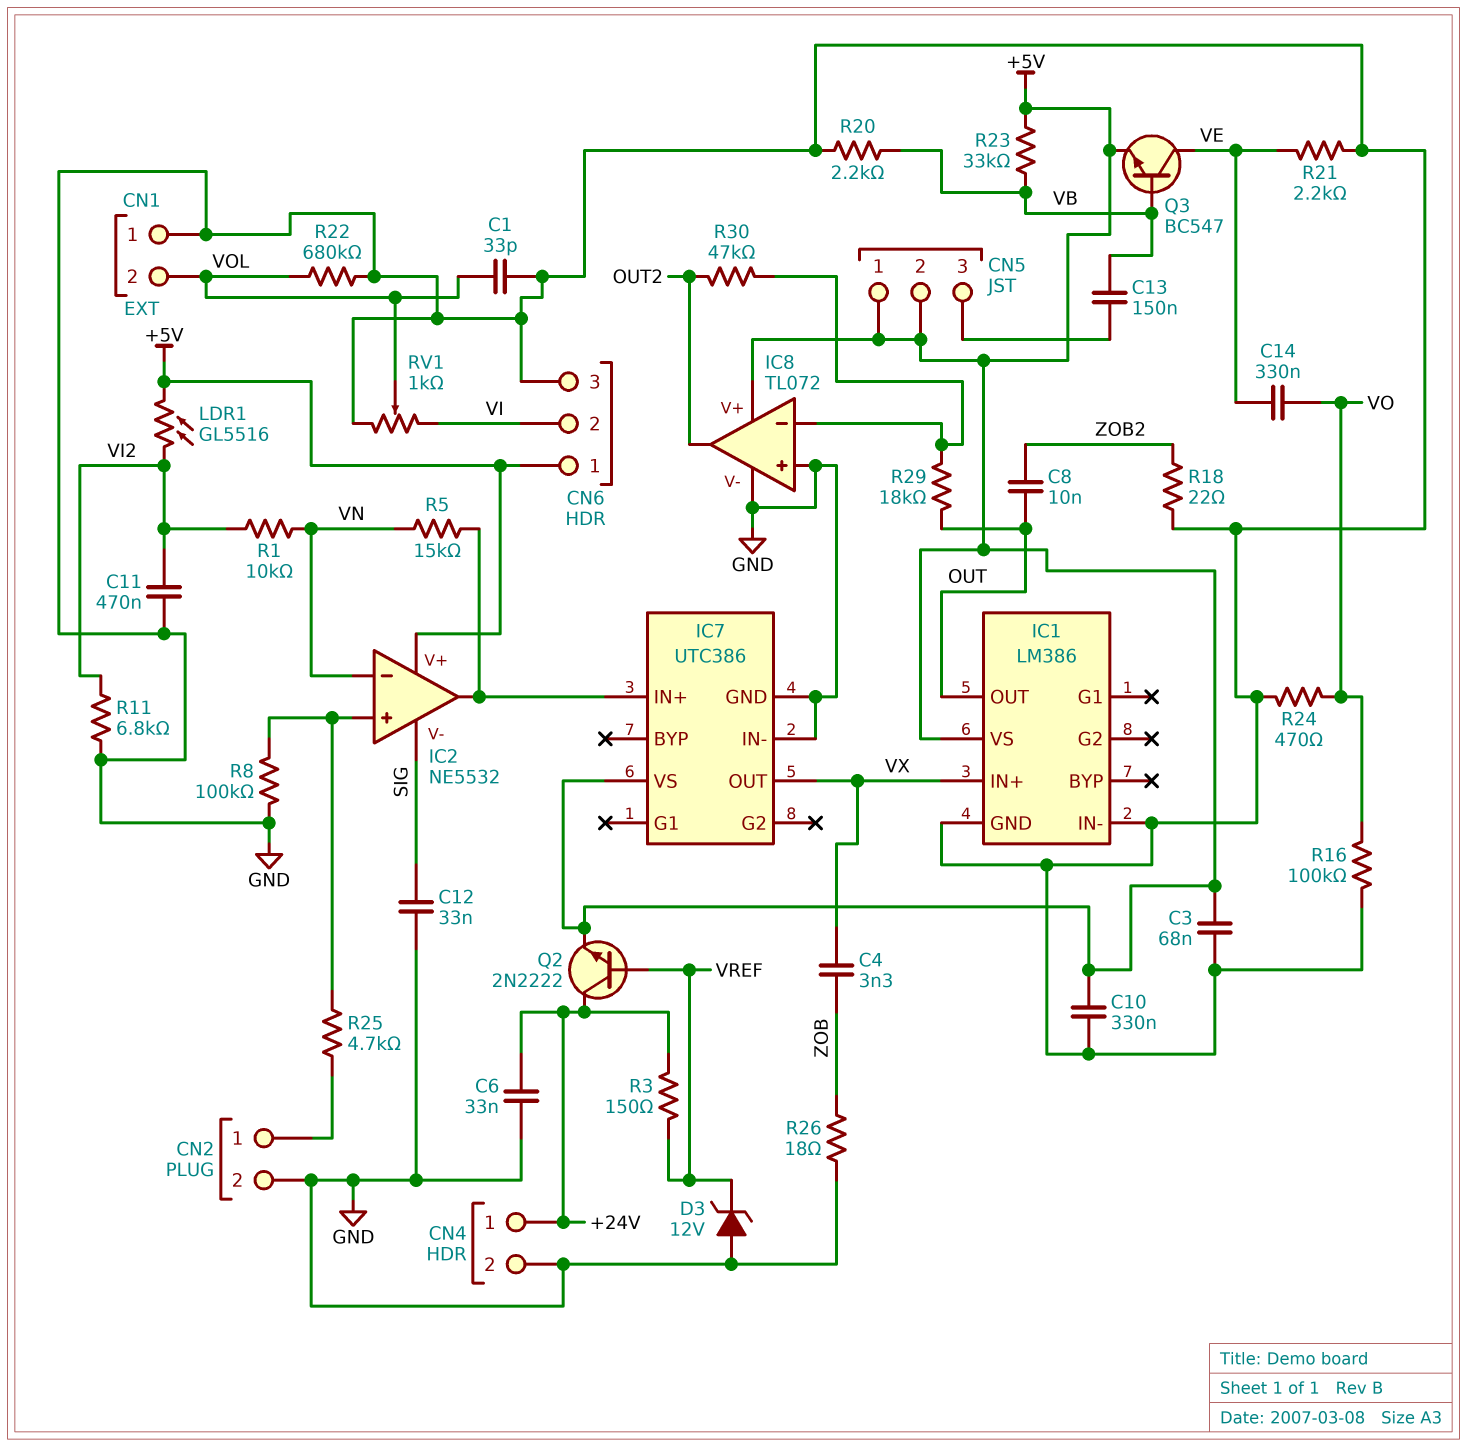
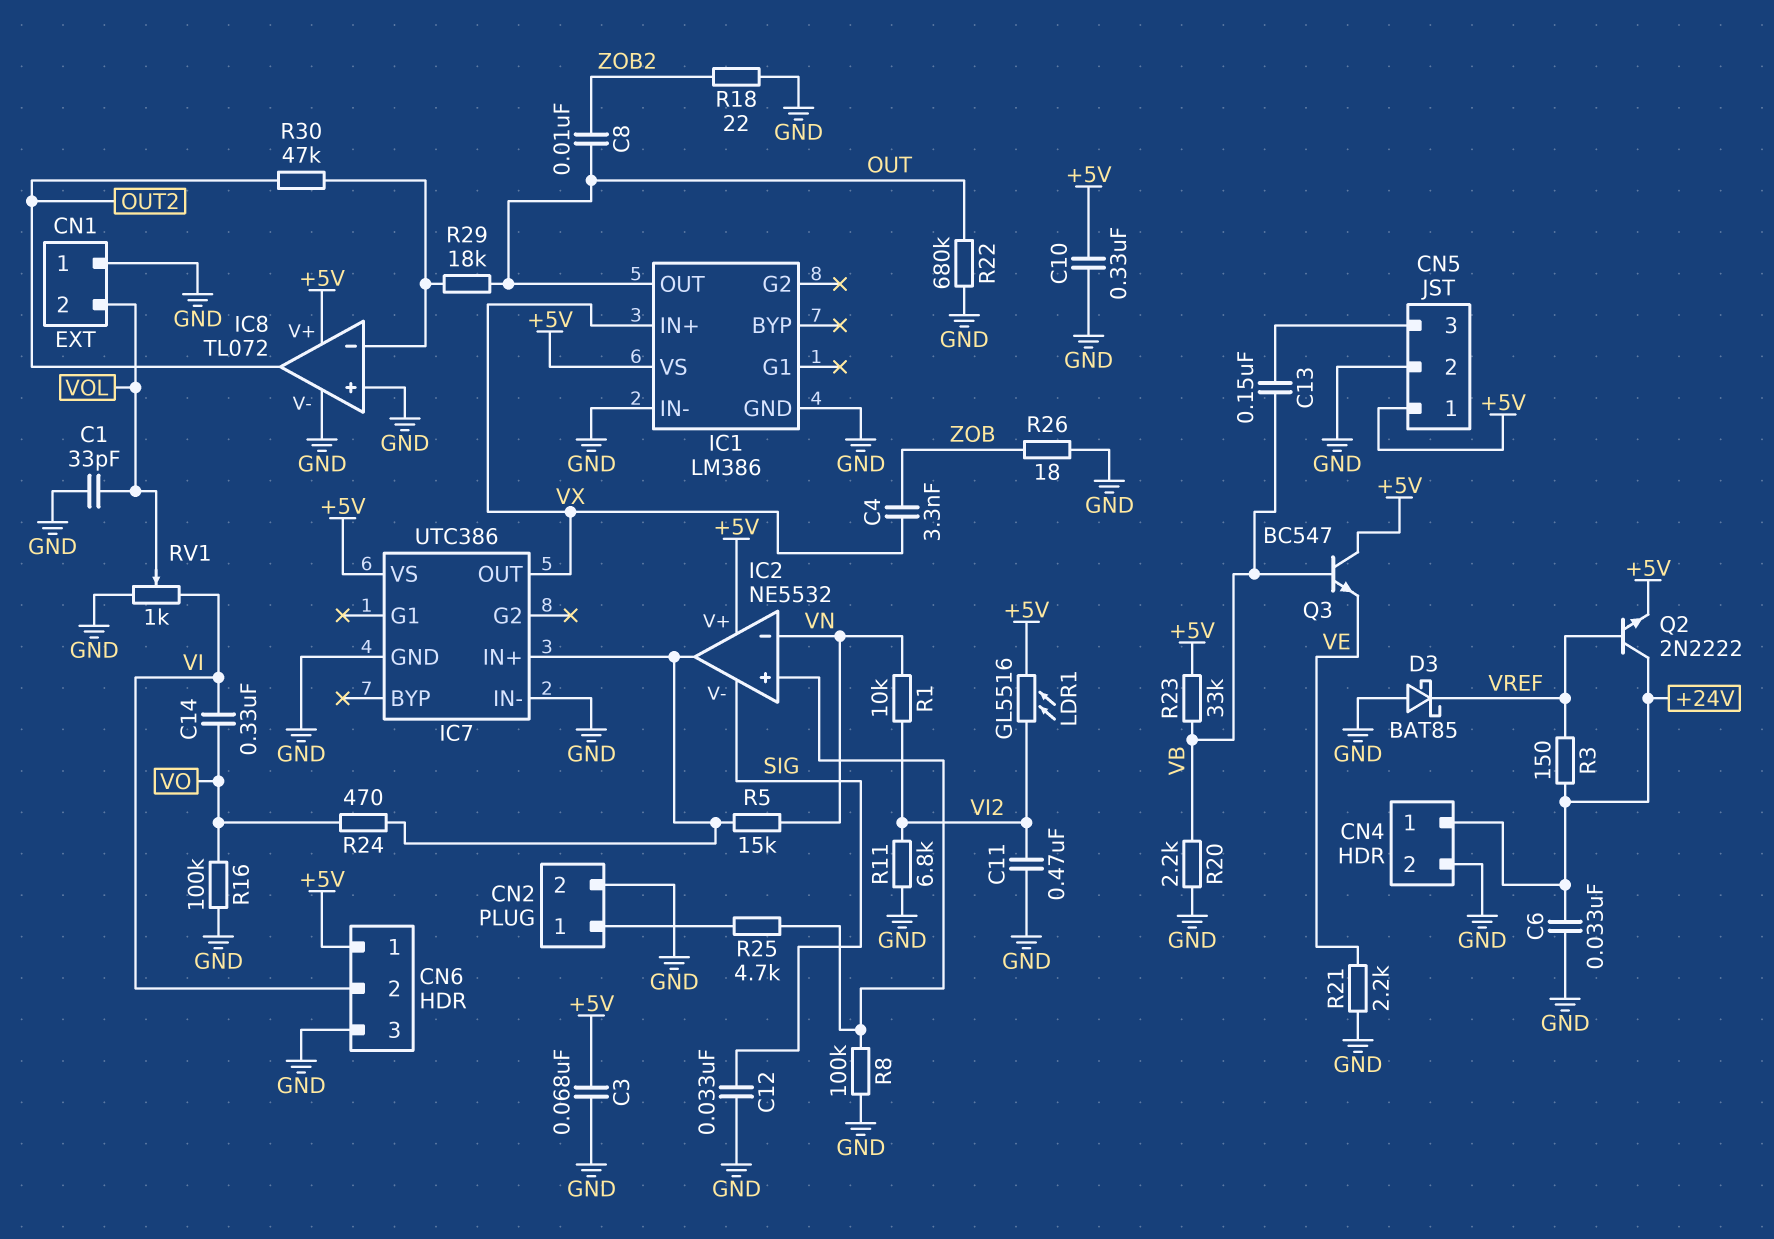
C14: 330nF (VE, VO) -> 330nF (VI, VO)
CN5 pin 2: +5V -> GND
D3: zener 12V (A GND, K VREF) -> schottky BAT85 (A GND, K VREF)
Q3: NPN BC547 (B VB, C VE, E +5V) -> NPN BC547 (B VB, C +5V, E VE)
R22: 680k (GND, VOL) -> 680k (GND, OUT)
R24: 470 (GND, VO) -> 470 (IC2/out, VO)

